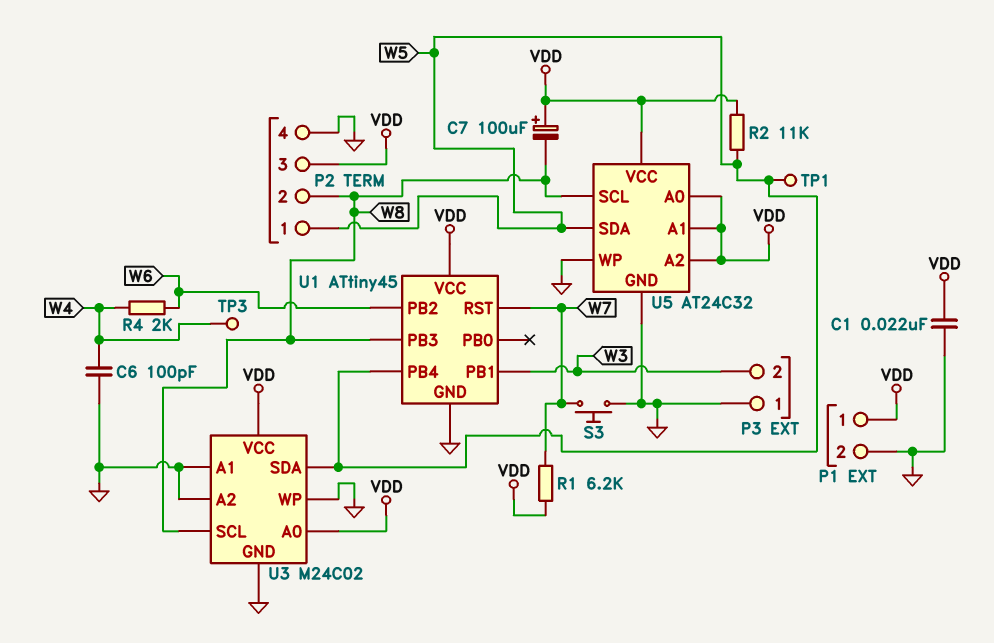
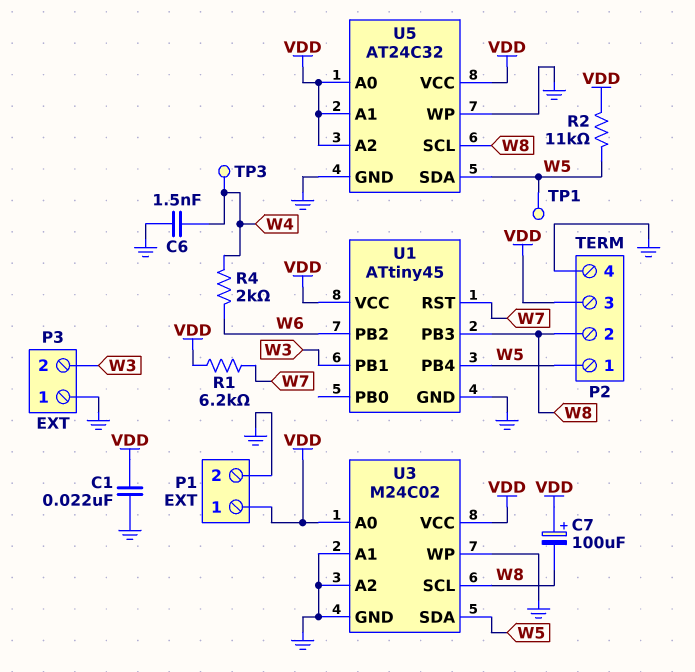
C6: 100pF (GND, W4) -> 1.5nF (GND, W4)
S3: button (GND, W7) -> none

